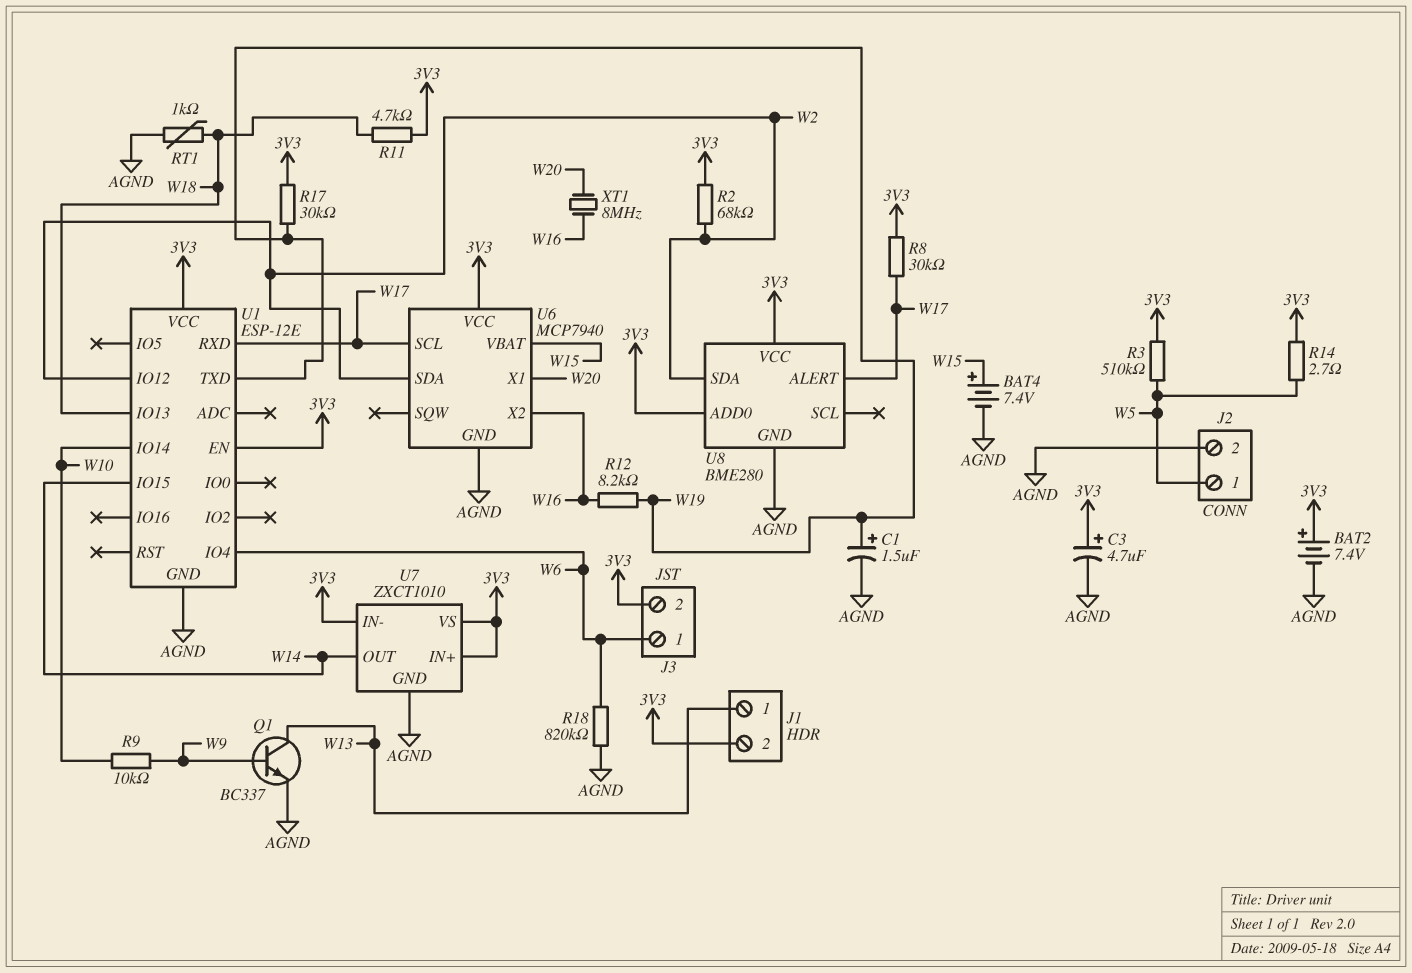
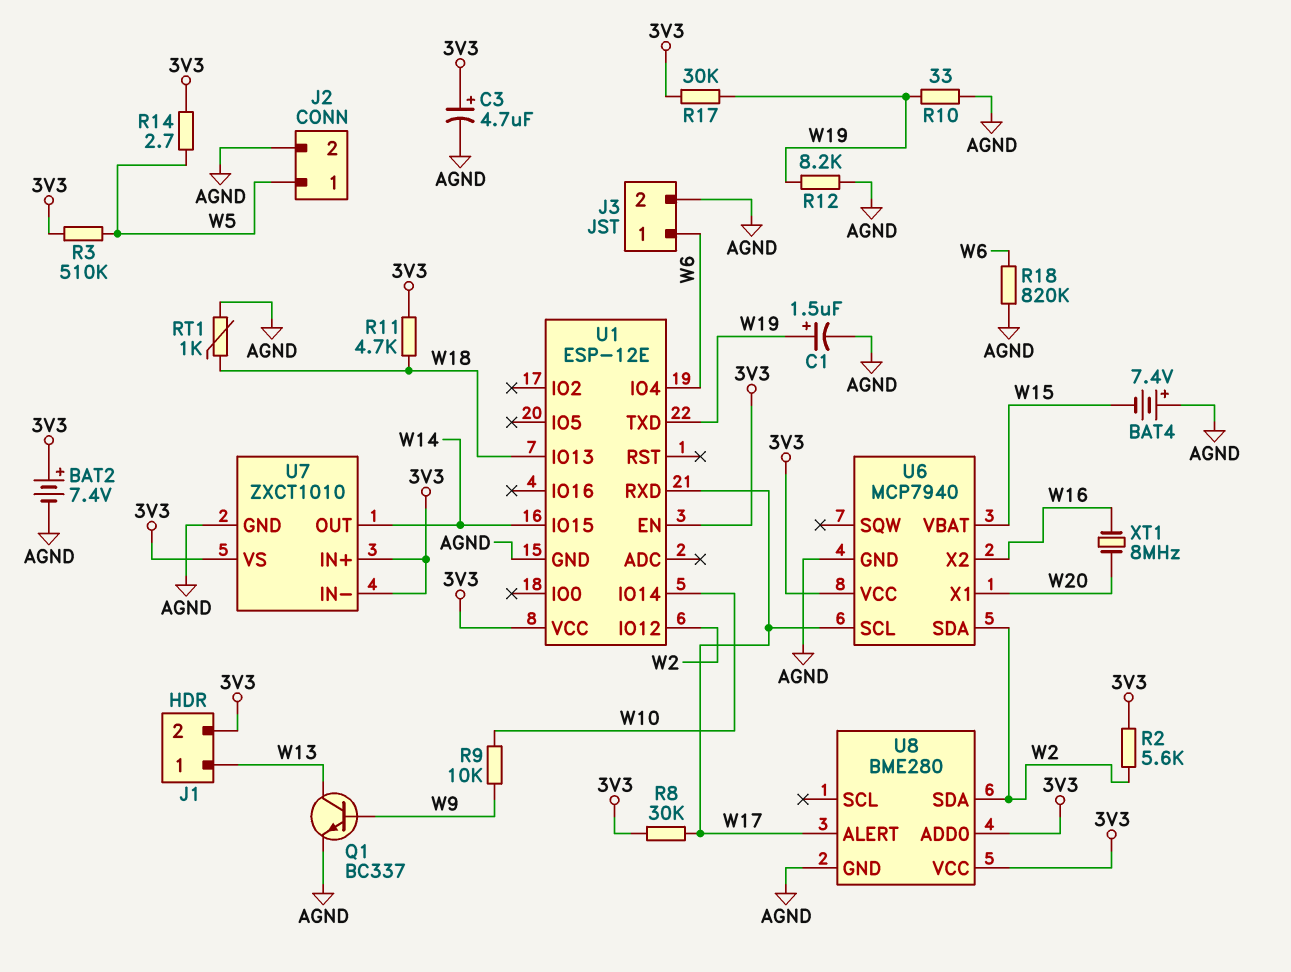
BAT4: 7.4V (plus W15, minus AGND) -> 7.4V (plus AGND, minus W15)
J3 pin 2: 3V3 -> AGND
R2: 68k (3V3, W2) -> 5.6k (3V3, W2)
R10: none -> 33 (AGND, W19)
R12: 8.2k (W16, W19) -> 8.2k (AGND, W19)

